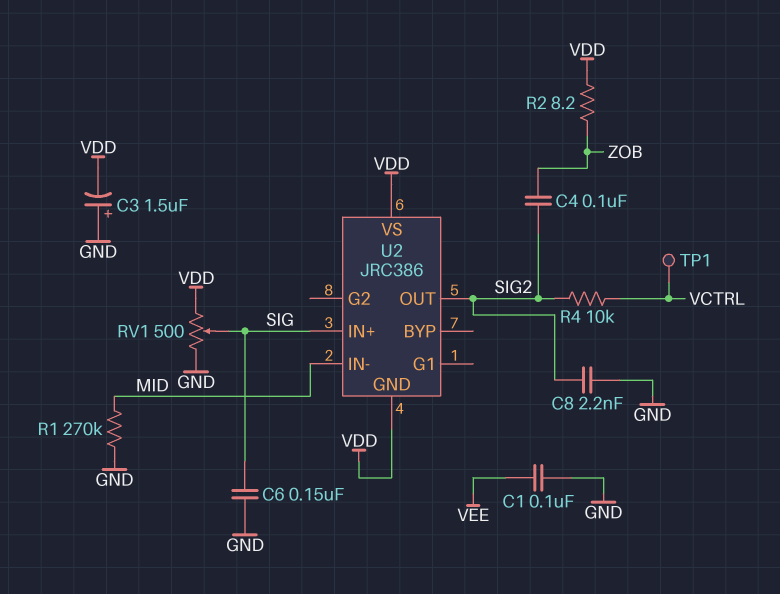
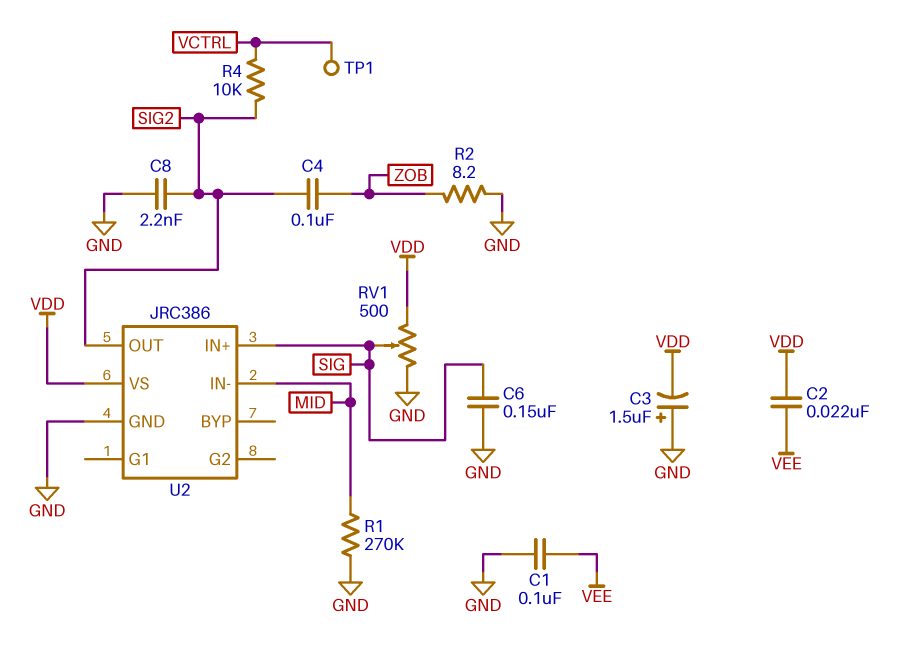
C2: none -> 22nF (VDD, VEE)
R2: 8.2 (VDD, ZOB) -> 8.2 (GND, ZOB)
U2 pin GND: VDD -> GND

